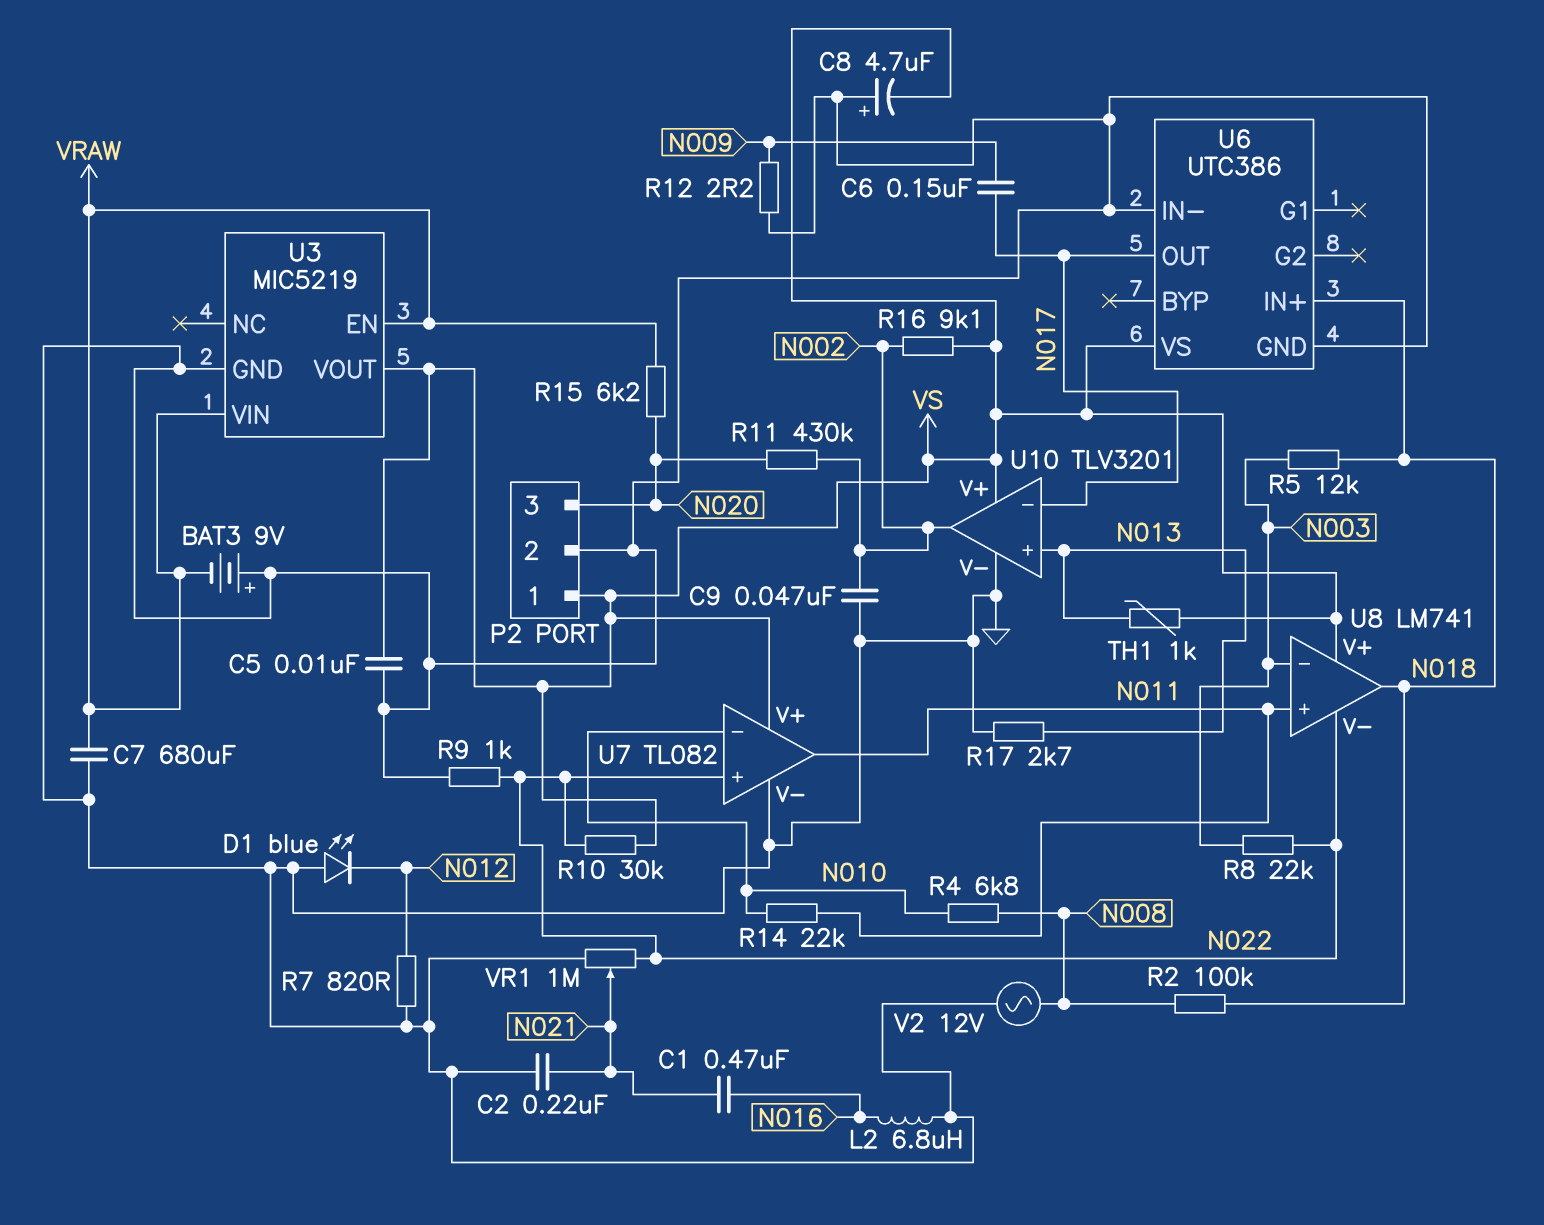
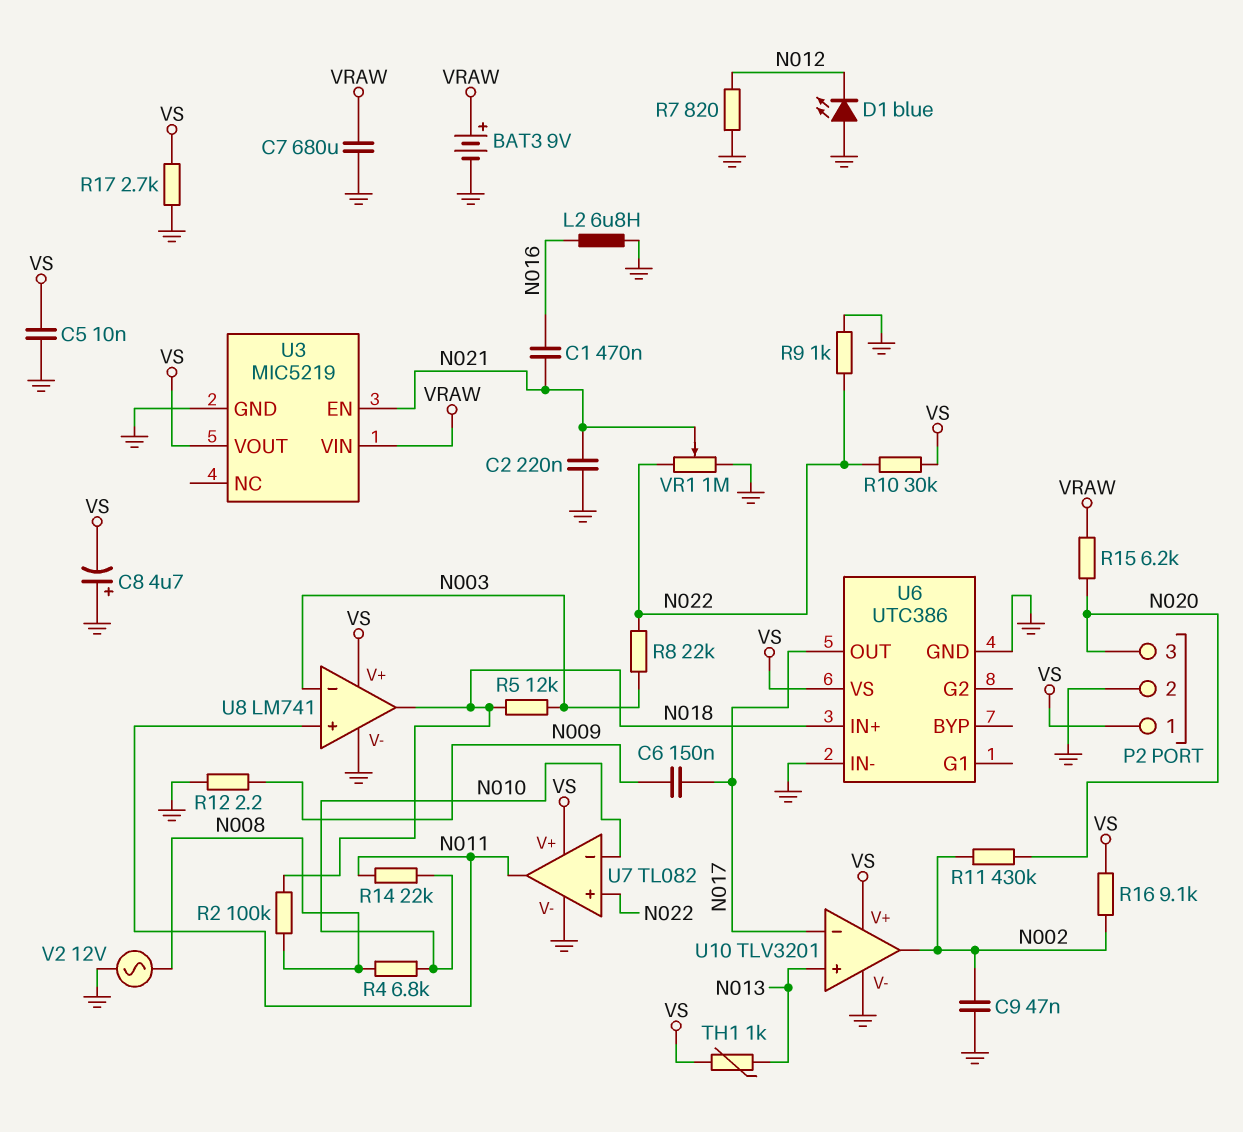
BAT3: 9V (plus GND, minus VRAW) -> 9V (plus VRAW, minus GND)
R17: 2.7k (GND, N013) -> 2.7k (GND, VS)
U3 pin EN: VRAW -> N021
U8 pin V-: N022 -> GND

